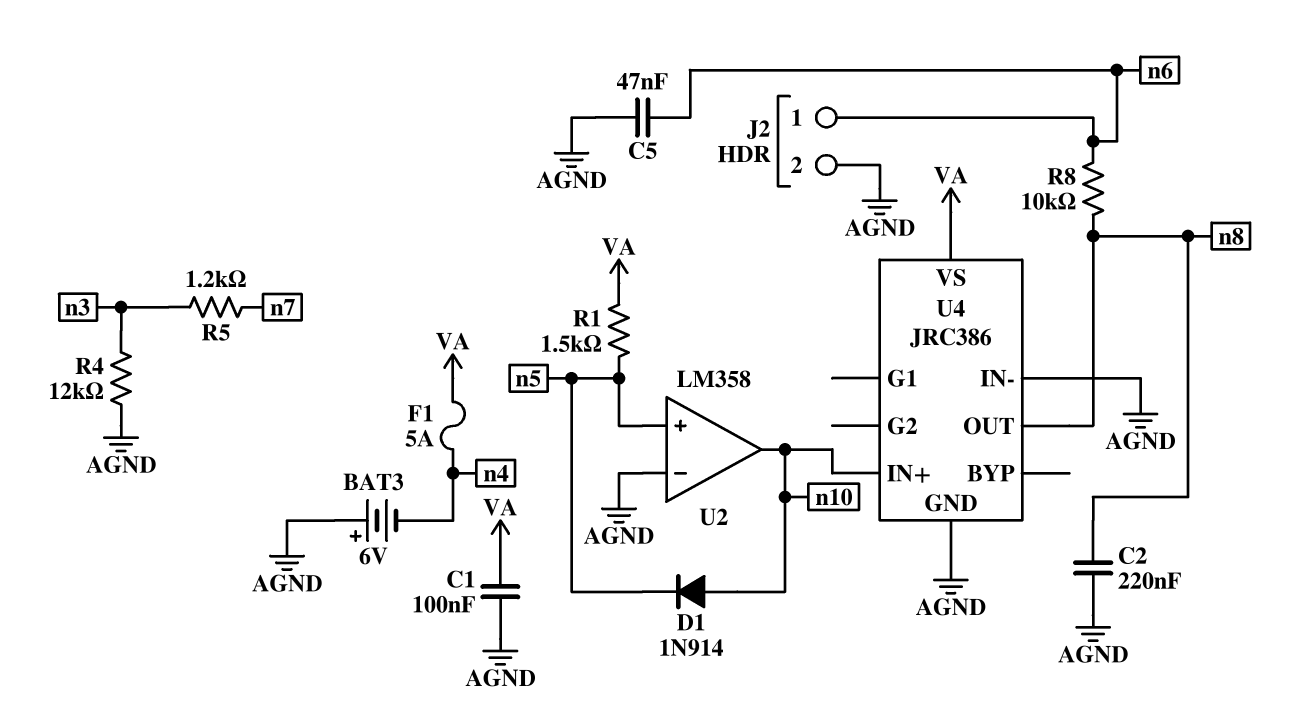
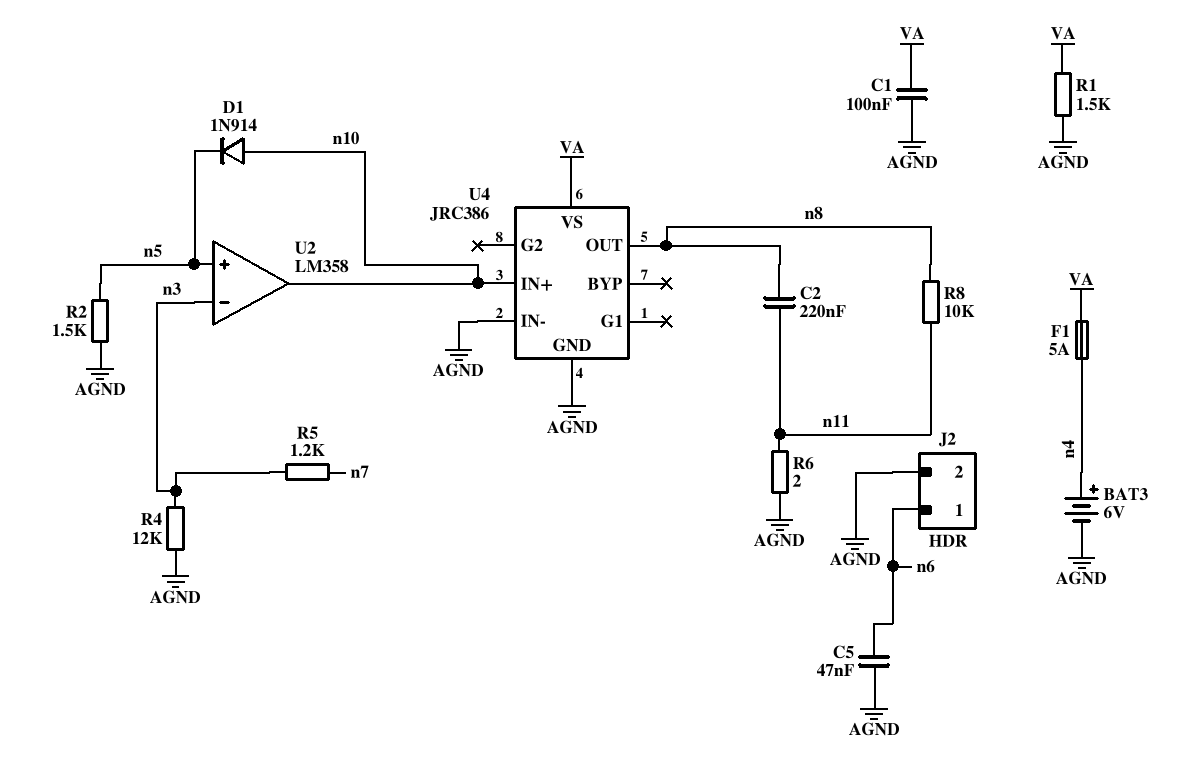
BAT3: 6V (plus AGND, minus n4) -> 6V (plus n4, minus AGND)
C2: 220nF (AGND, n8) -> 220nF (n8, n11)
R1: 1.5k (VA, n5) -> 1.5k (AGND, VA)
R2: none -> 1.5k (AGND, n5)
R6: none -> 2 (AGND, n11)
R8: 10k (n6, n8) -> 10k (n8, n11)
U2 pin in-: AGND -> n3

